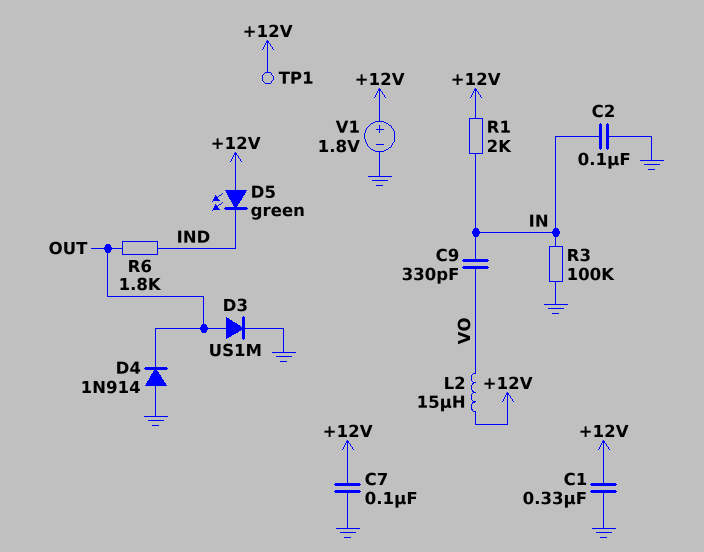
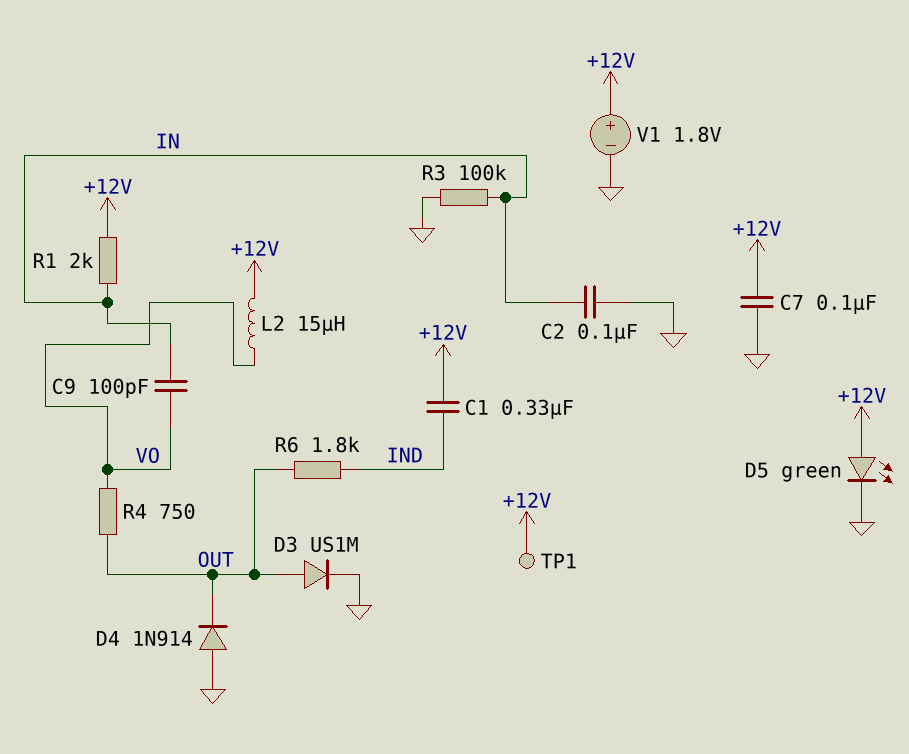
C1: 330nF (+12V, GND) -> 330nF (+12V, IND)
C9: 330pF (IN, VO) -> 100pF (IN, VO)
D5: LED green (A +12V, K IND) -> LED green (A +12V, K GND)
R4: none -> 750 (OUT, VO)

